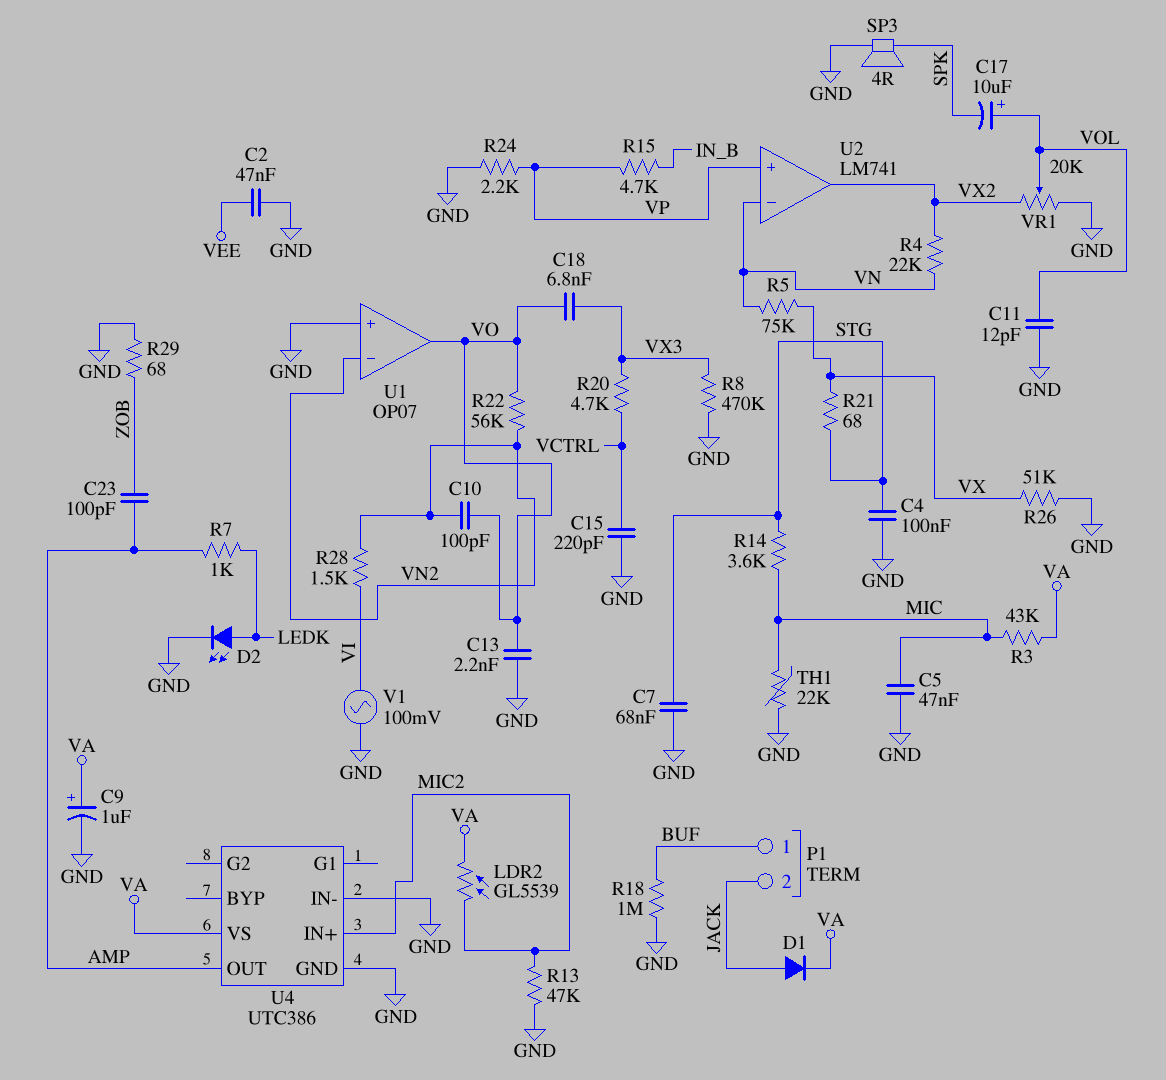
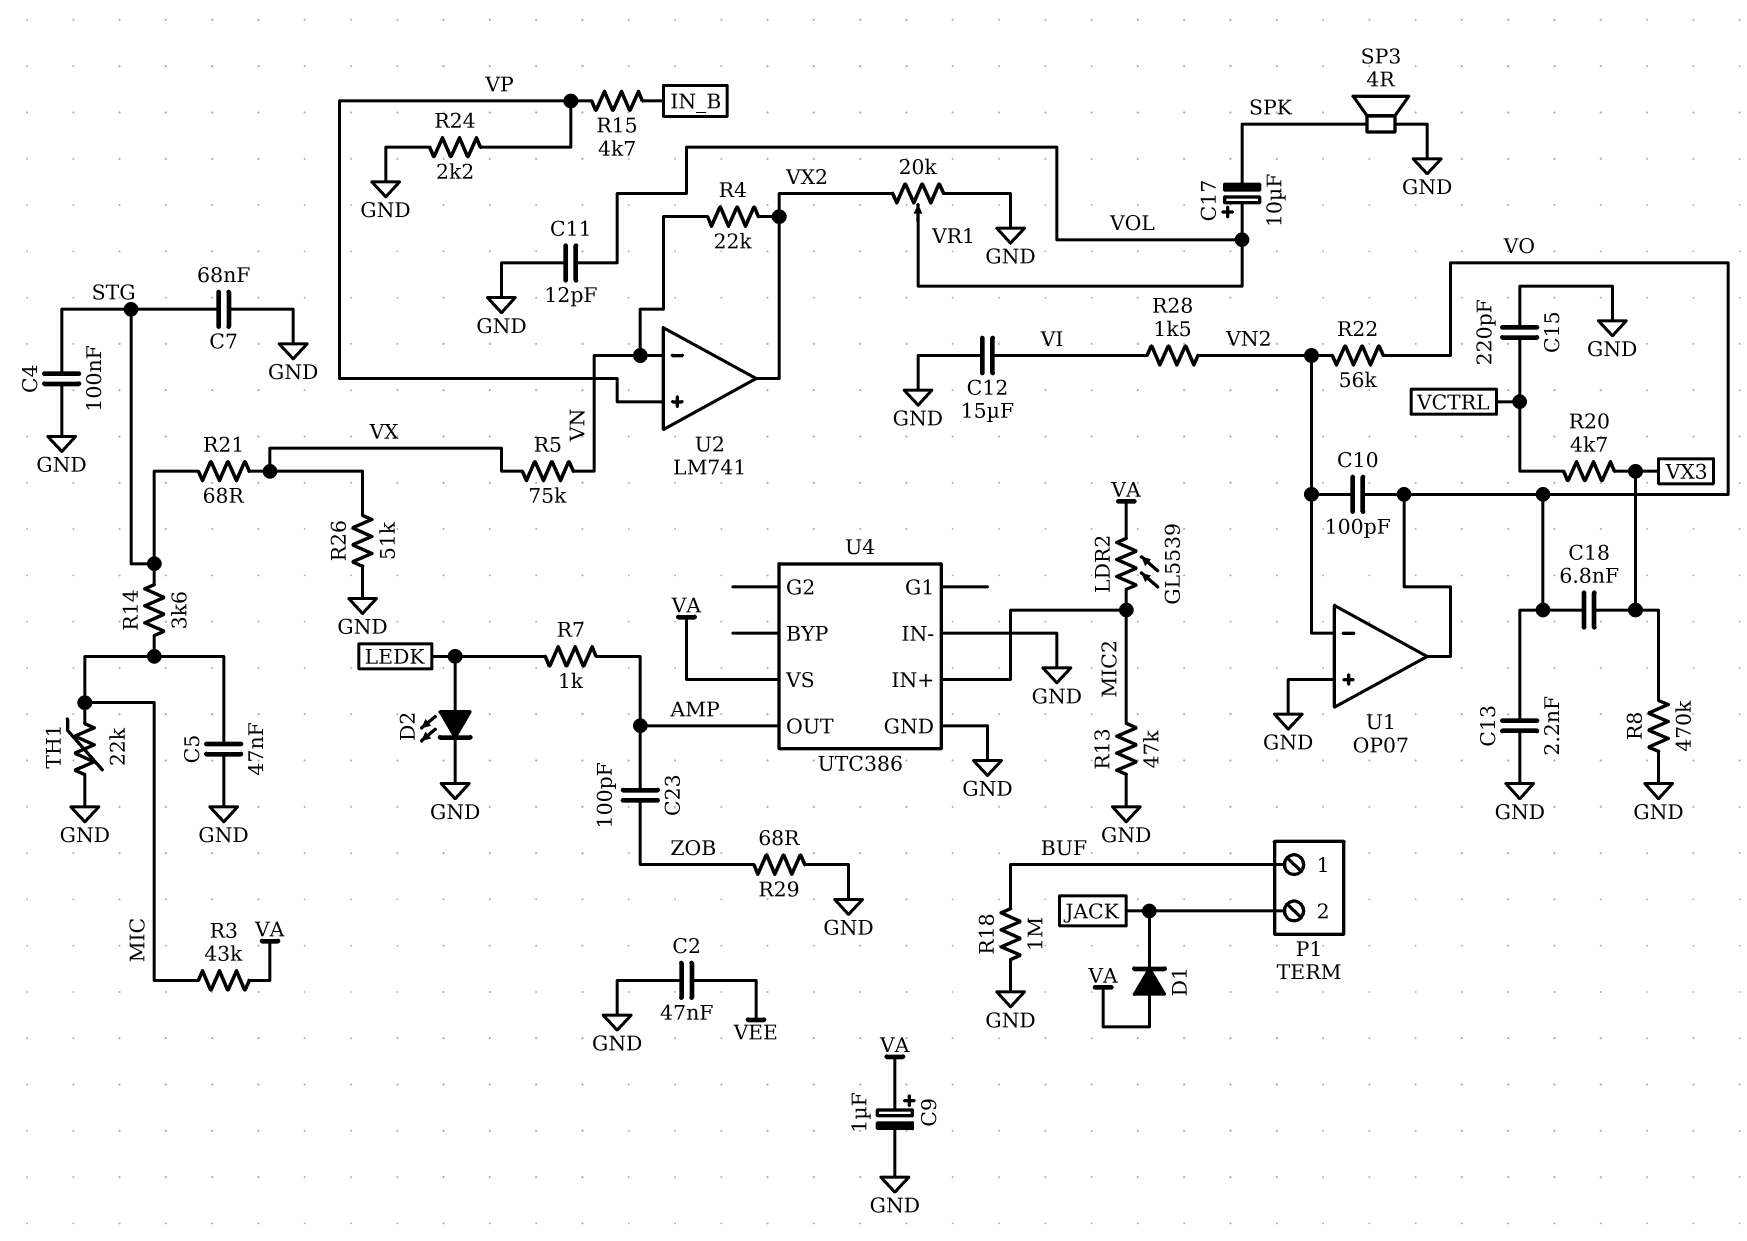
C12: none -> 15uF (GND, VI)
D1: diode (A JACK, K VA) -> diode (A VA, K JACK)
V1: AC 100mV (GND, VI) -> none

